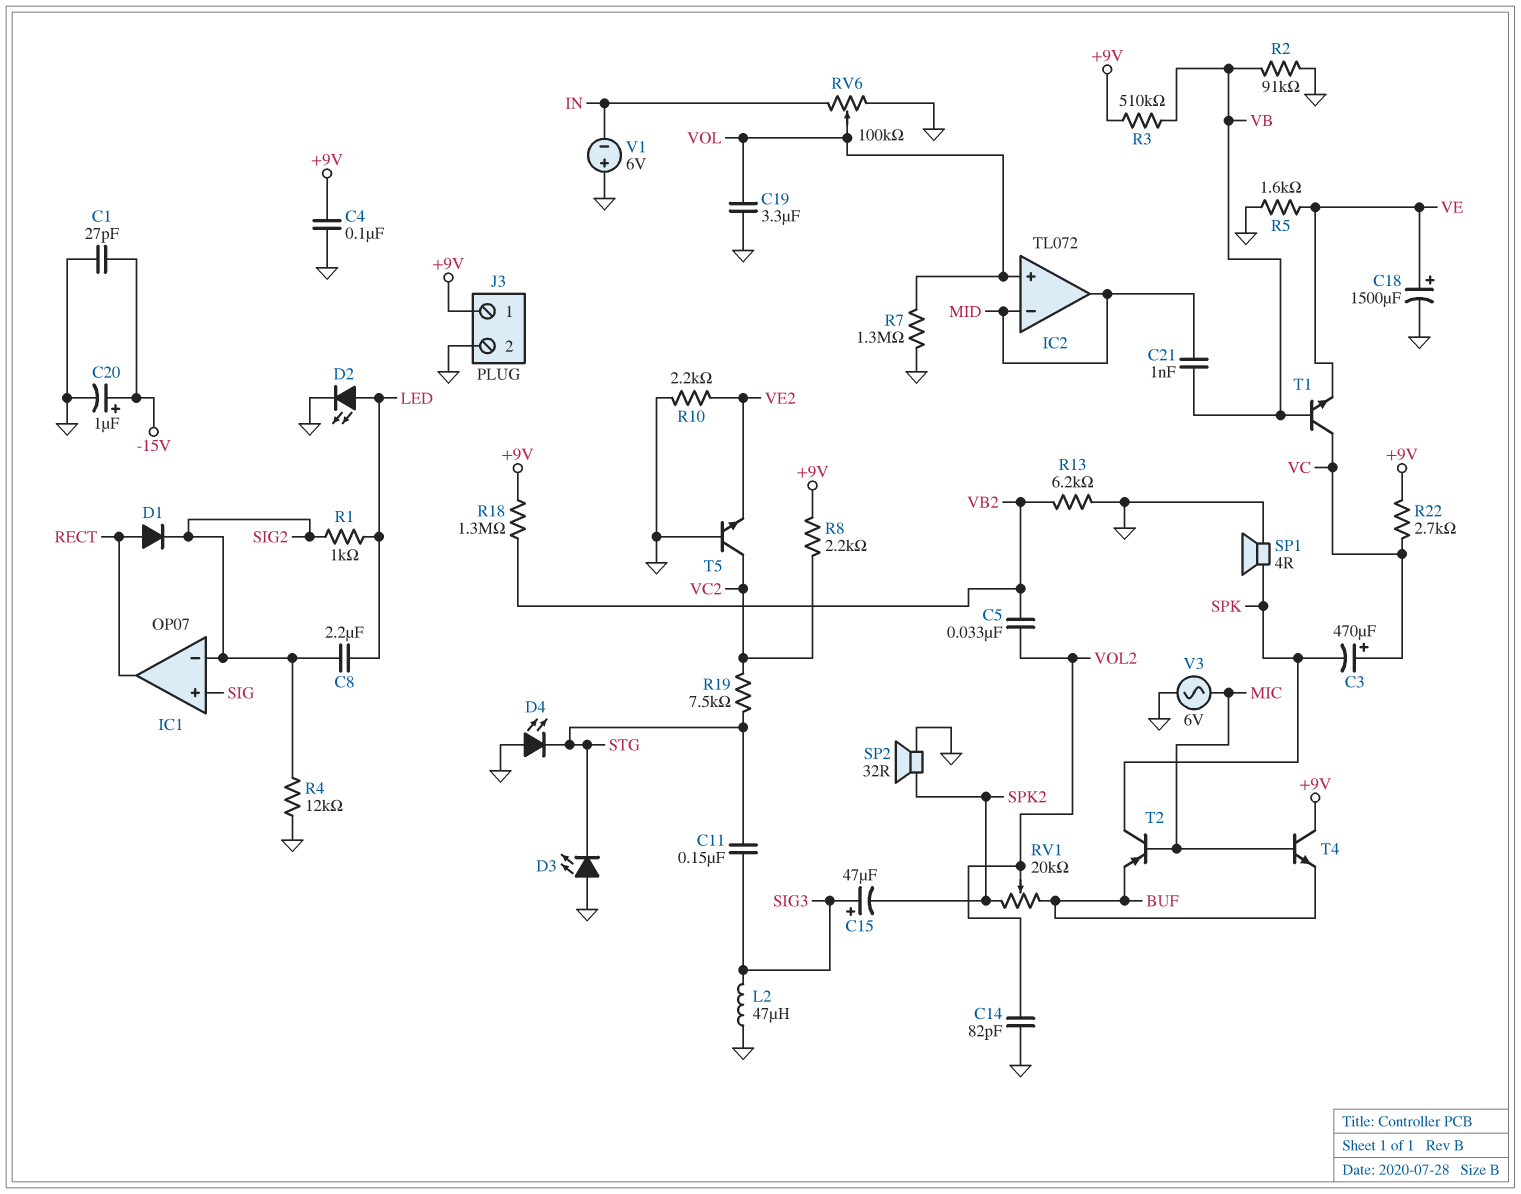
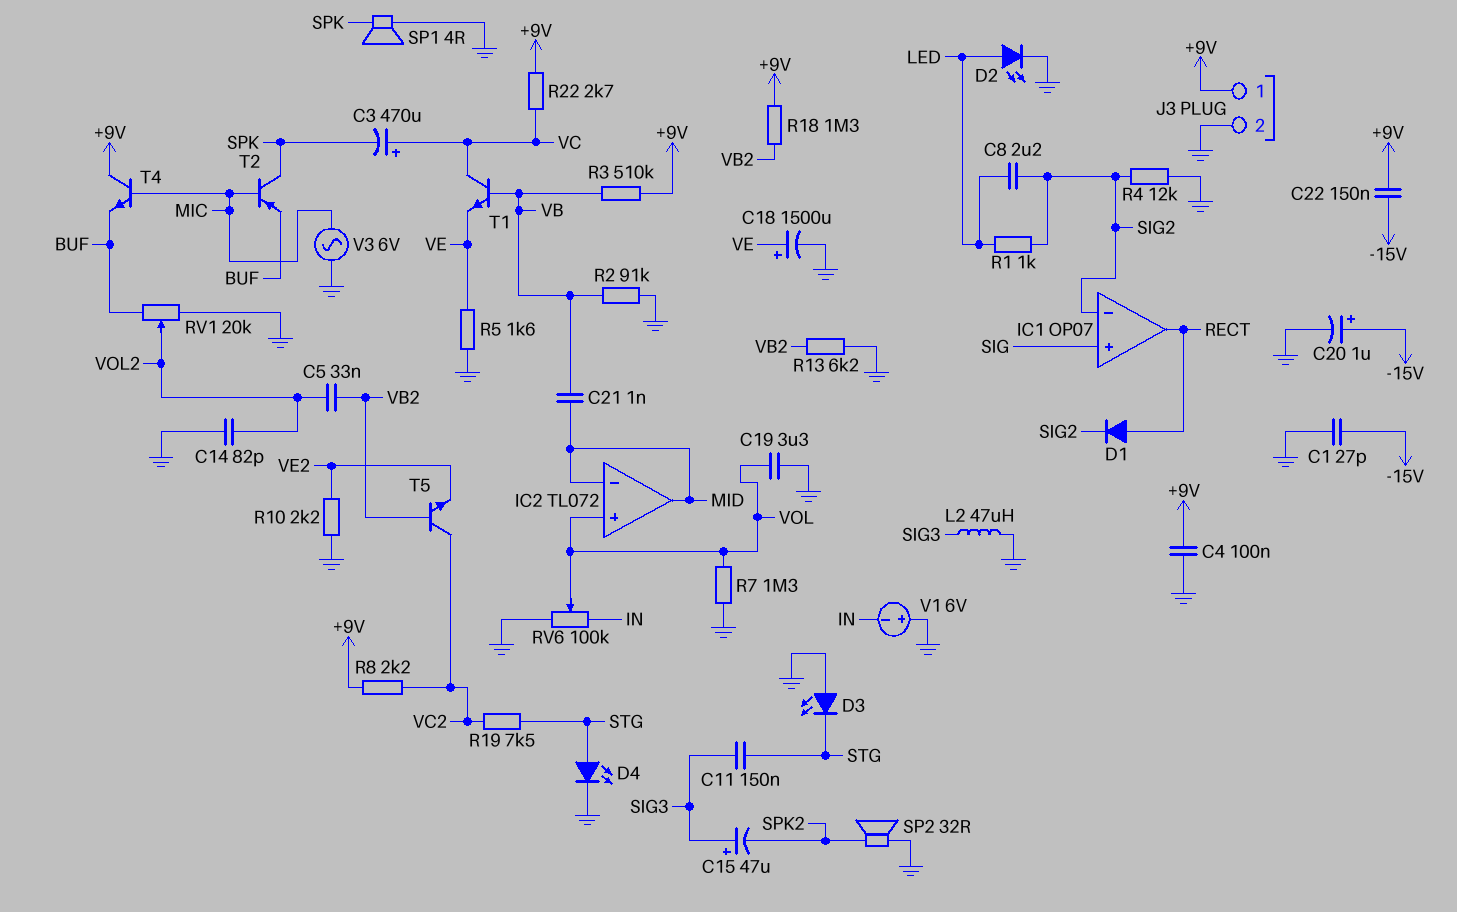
C22: none -> 150nF (+9V, -15V)
D4: LED (A GND, K STG) -> LED (A STG, K GND)
RV1: 20k (BUF, SPK2, wiper VOL2) -> 20k (BUF, GND, wiper VOL2)
T5: NPN (B GND, C VC2, E VE2) -> NPN (B VB2, C VC2, E VE2)

